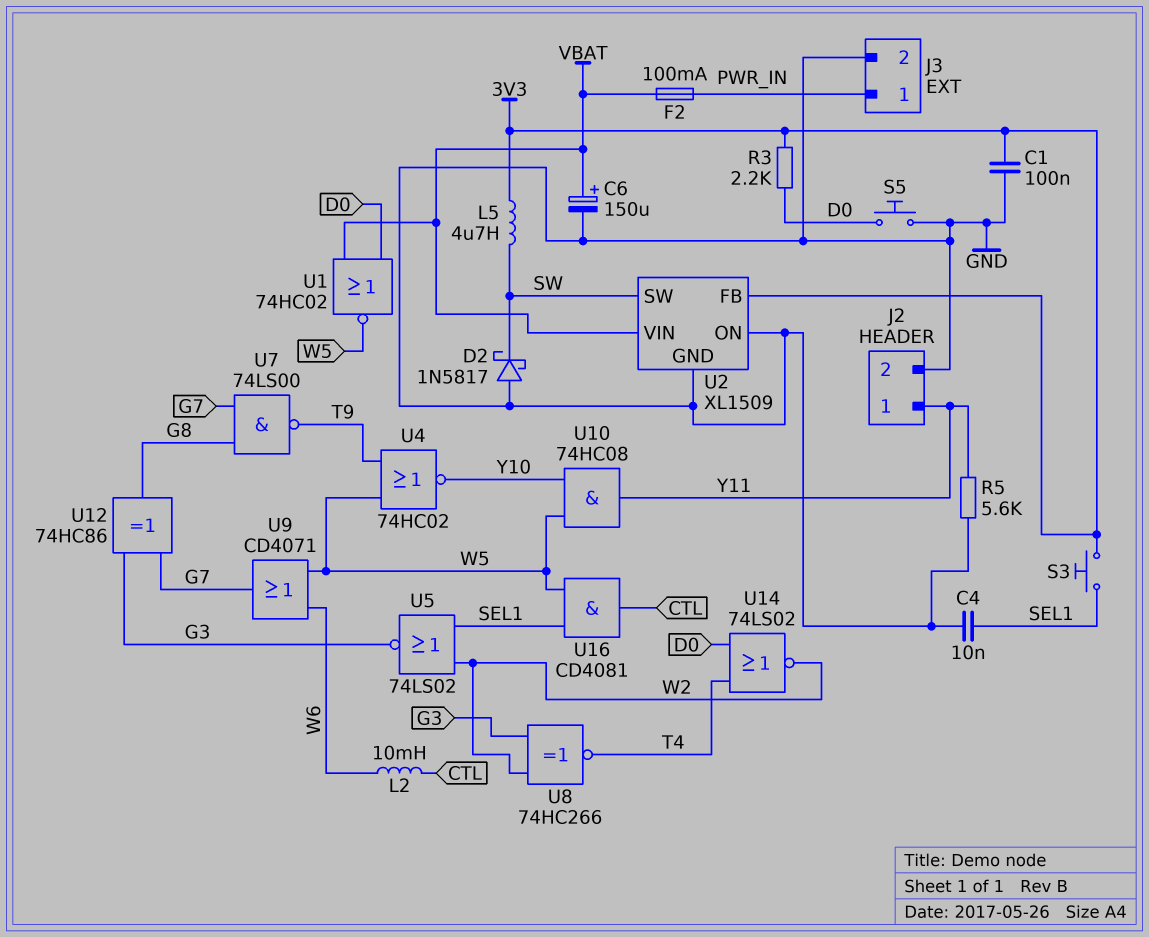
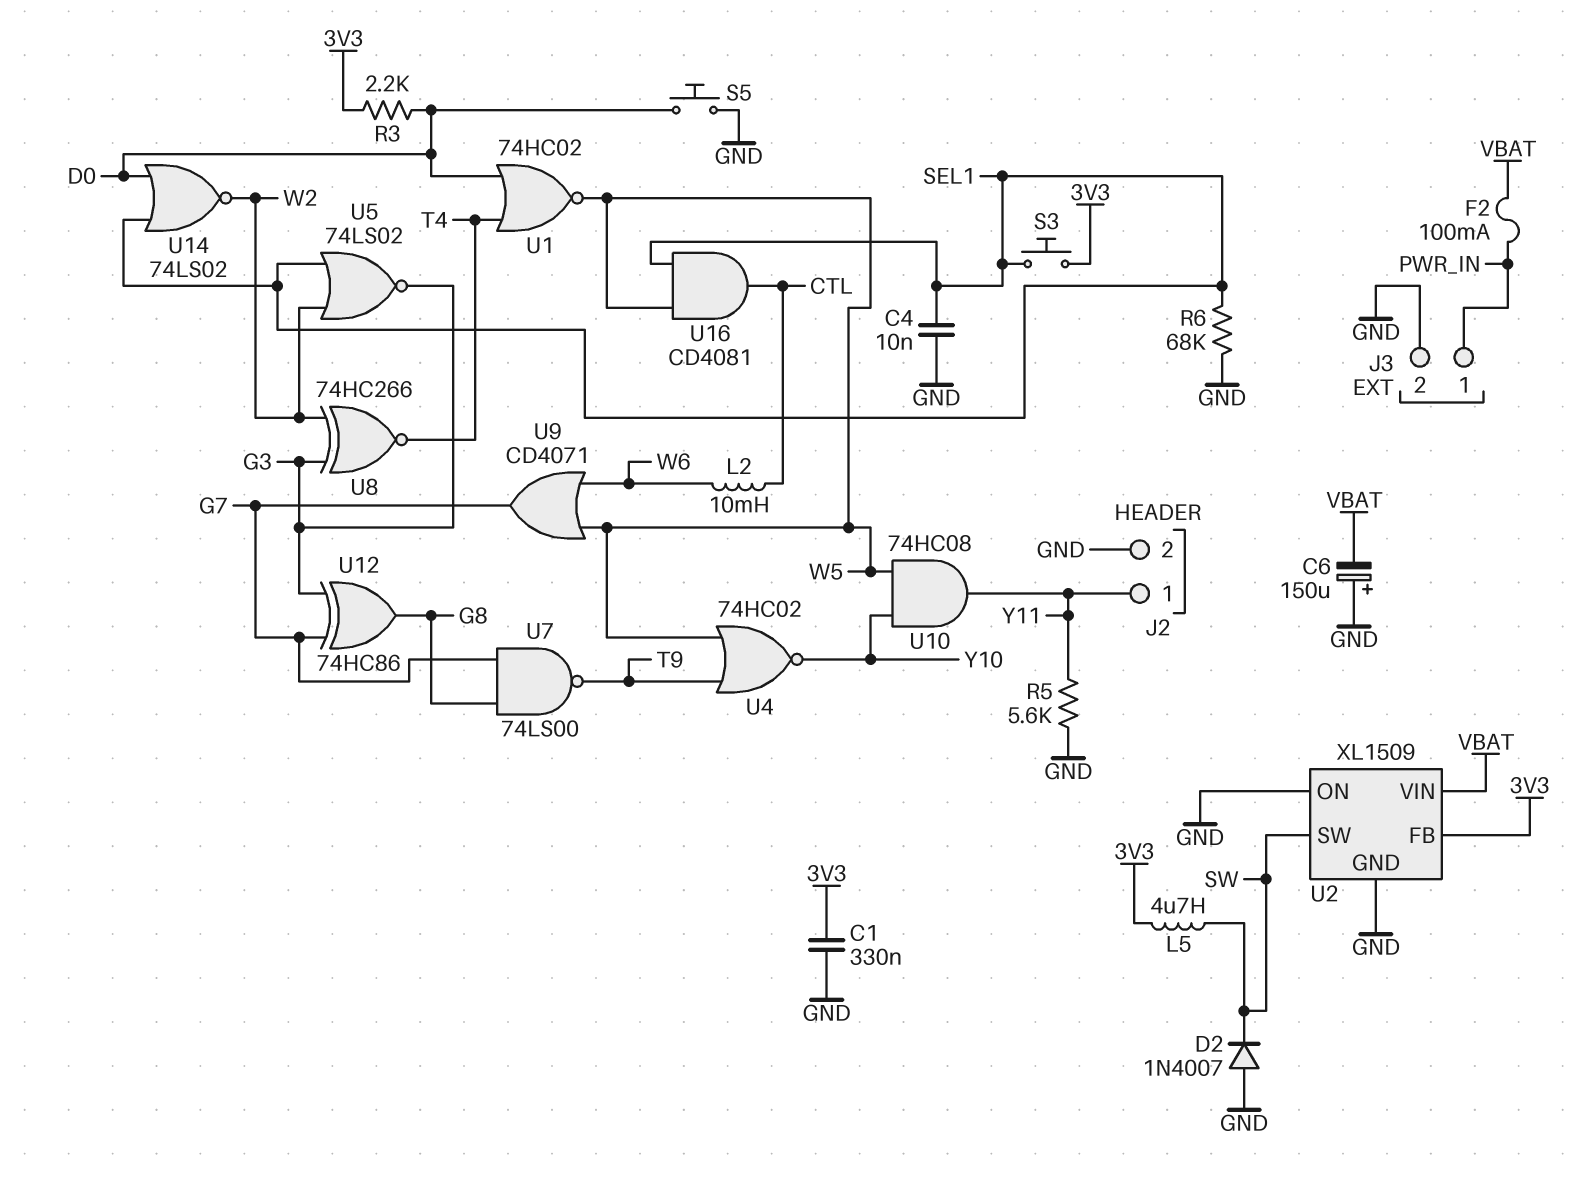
C1: 100nF (3V3, GND) -> 330nF (3V3, GND)
C6: 150uF (plus VBAT, minus GND) -> 150uF (plus GND, minus VBAT)
D2: schottky 1N5817 (A GND, K SW) -> diode 1N4007 (A GND, K SW)
R6: none -> 68k (GND, SEL1)
U1: NOR 74HC02 (in D0, in VBAT, out W5) -> NOR 74HC02 (in D0, in T4, out W5)
U14: NOR 74LS02 (in D0, in T4, out W2) -> NOR 74LS02 (in D0, in SEL1, out W2)

